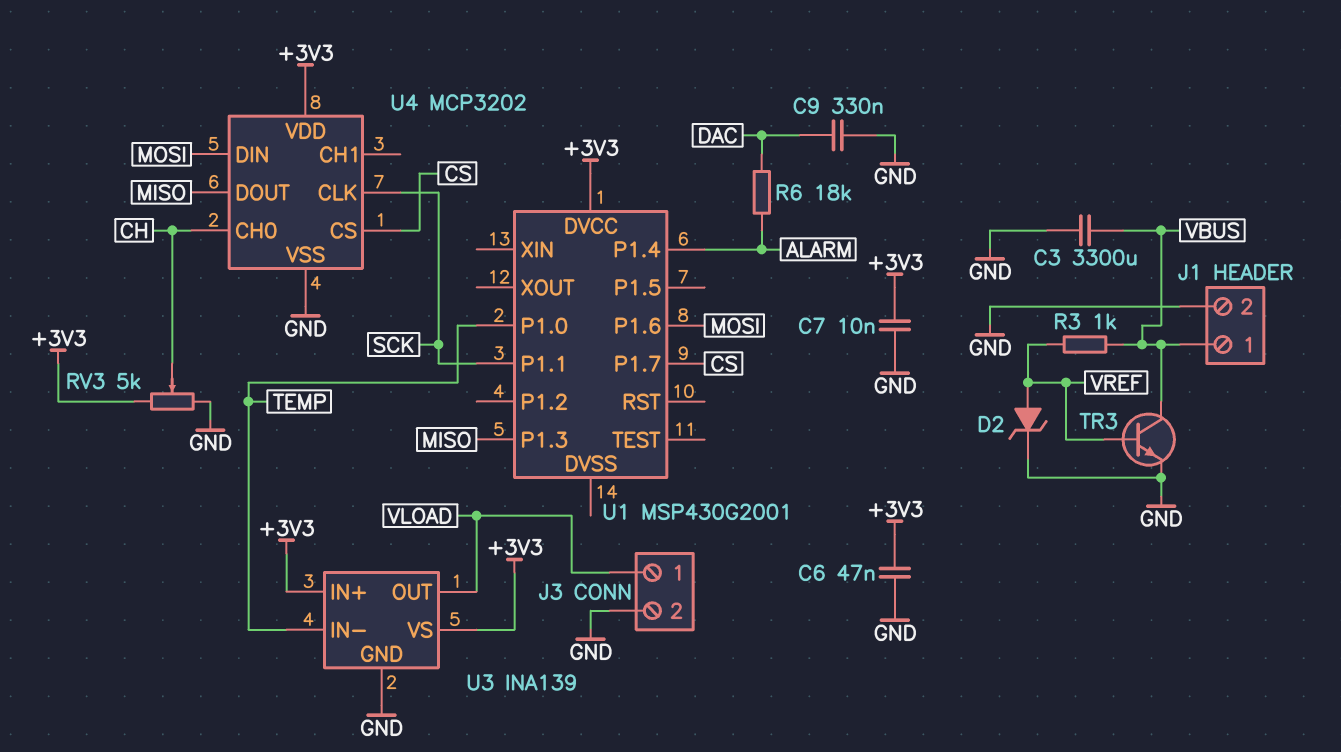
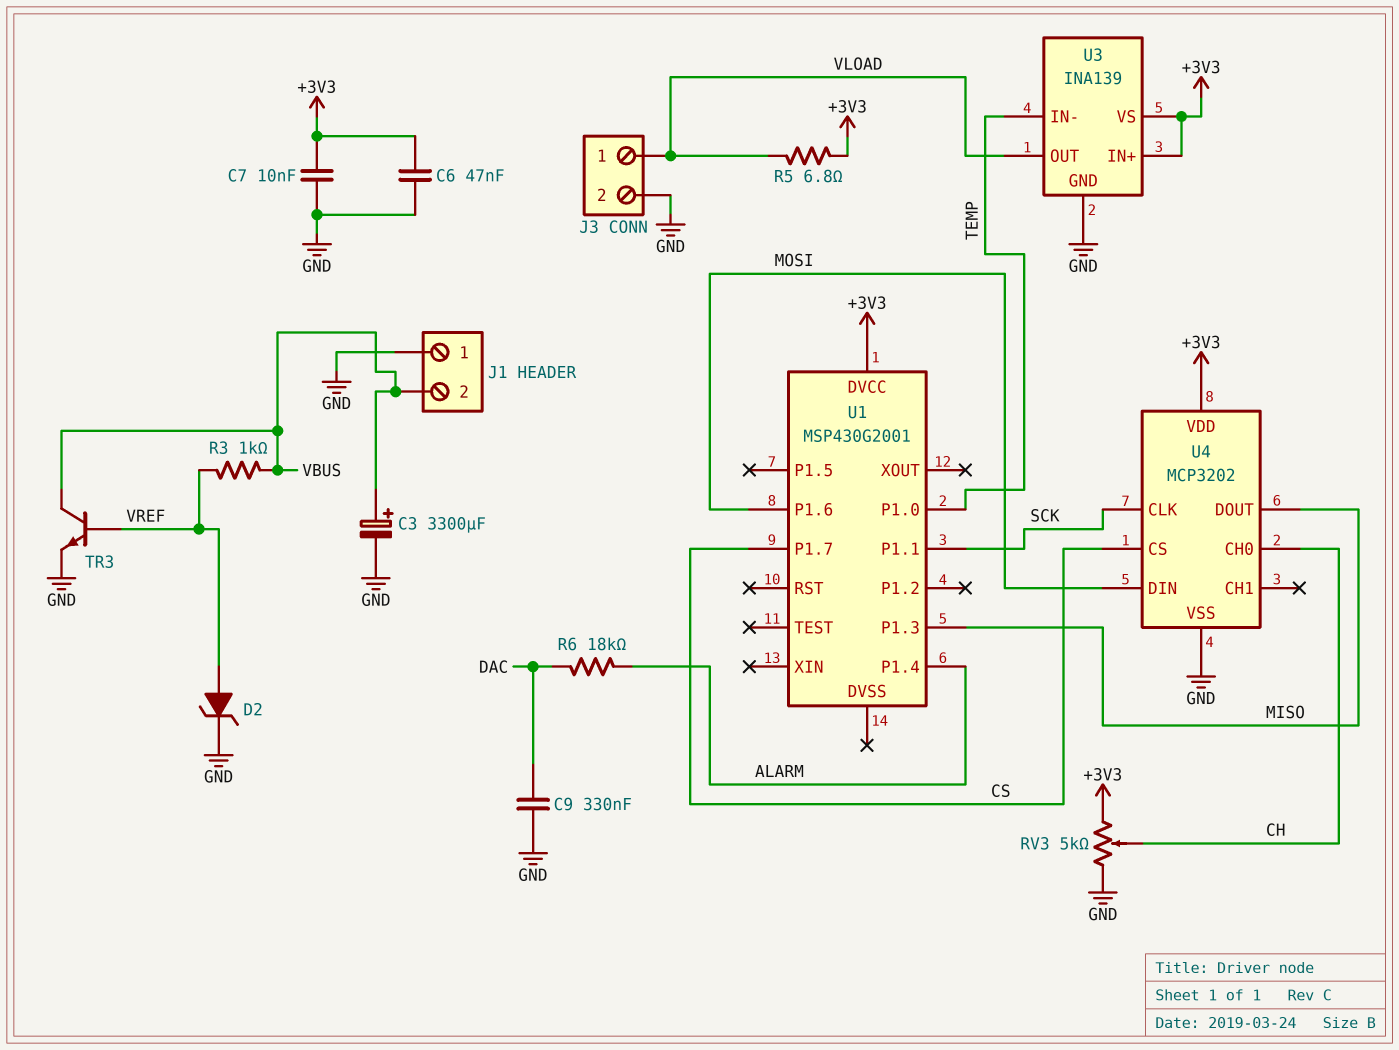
C3: 3300uF (GND, VBUS) -> 3300uF (plus VBUS, minus GND)
J1 pin 1: VBUS -> GND
J1 pin 2: GND -> VBUS
R5: none -> 6.8 (+3V3, VLOAD)

